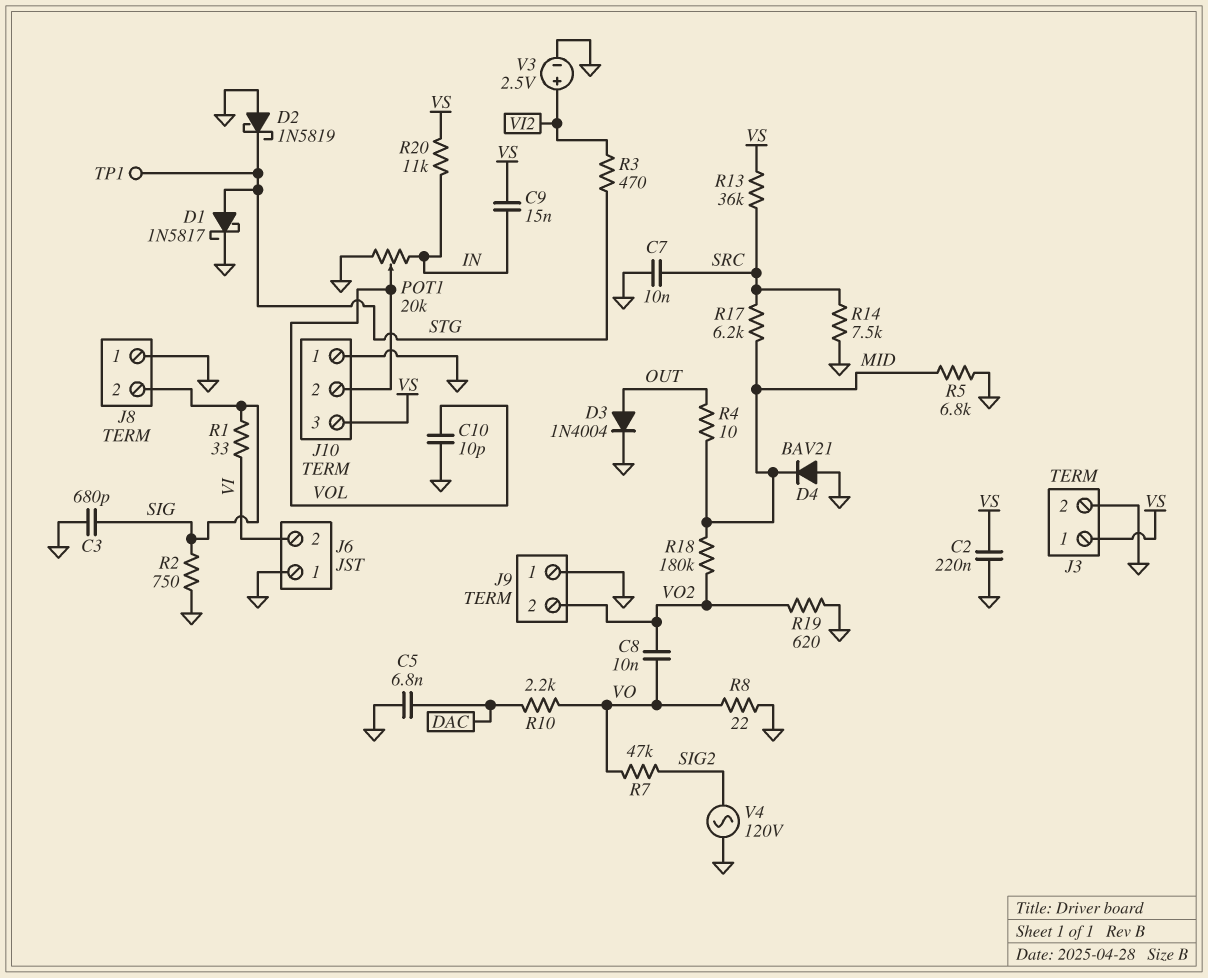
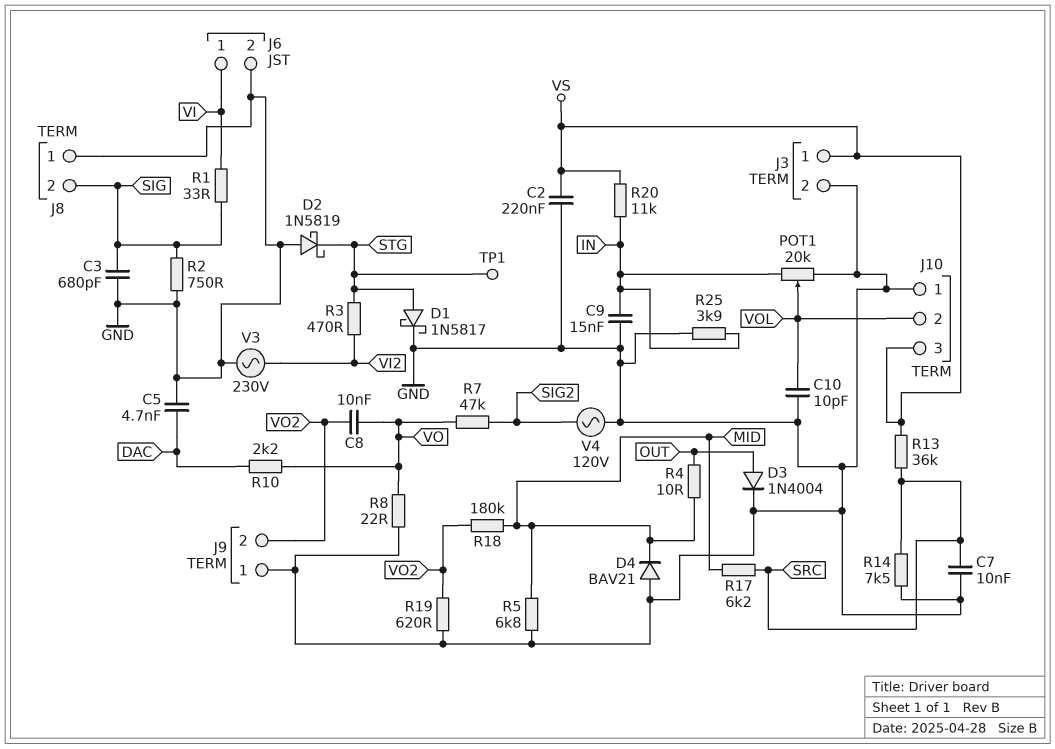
C5: 6.8nF (DAC, GND) -> 4.7nF (DAC, GND)
C9: 15nF (IN, VS) -> 15nF (GND, IN)
J6 pin 1: GND -> VI
J6 pin 2: VI -> GND
R25: none -> 3.9k (GND, IN)
V3: 2.5V (plus VI2, minus GND) -> AC 230V (GND, VI2)

